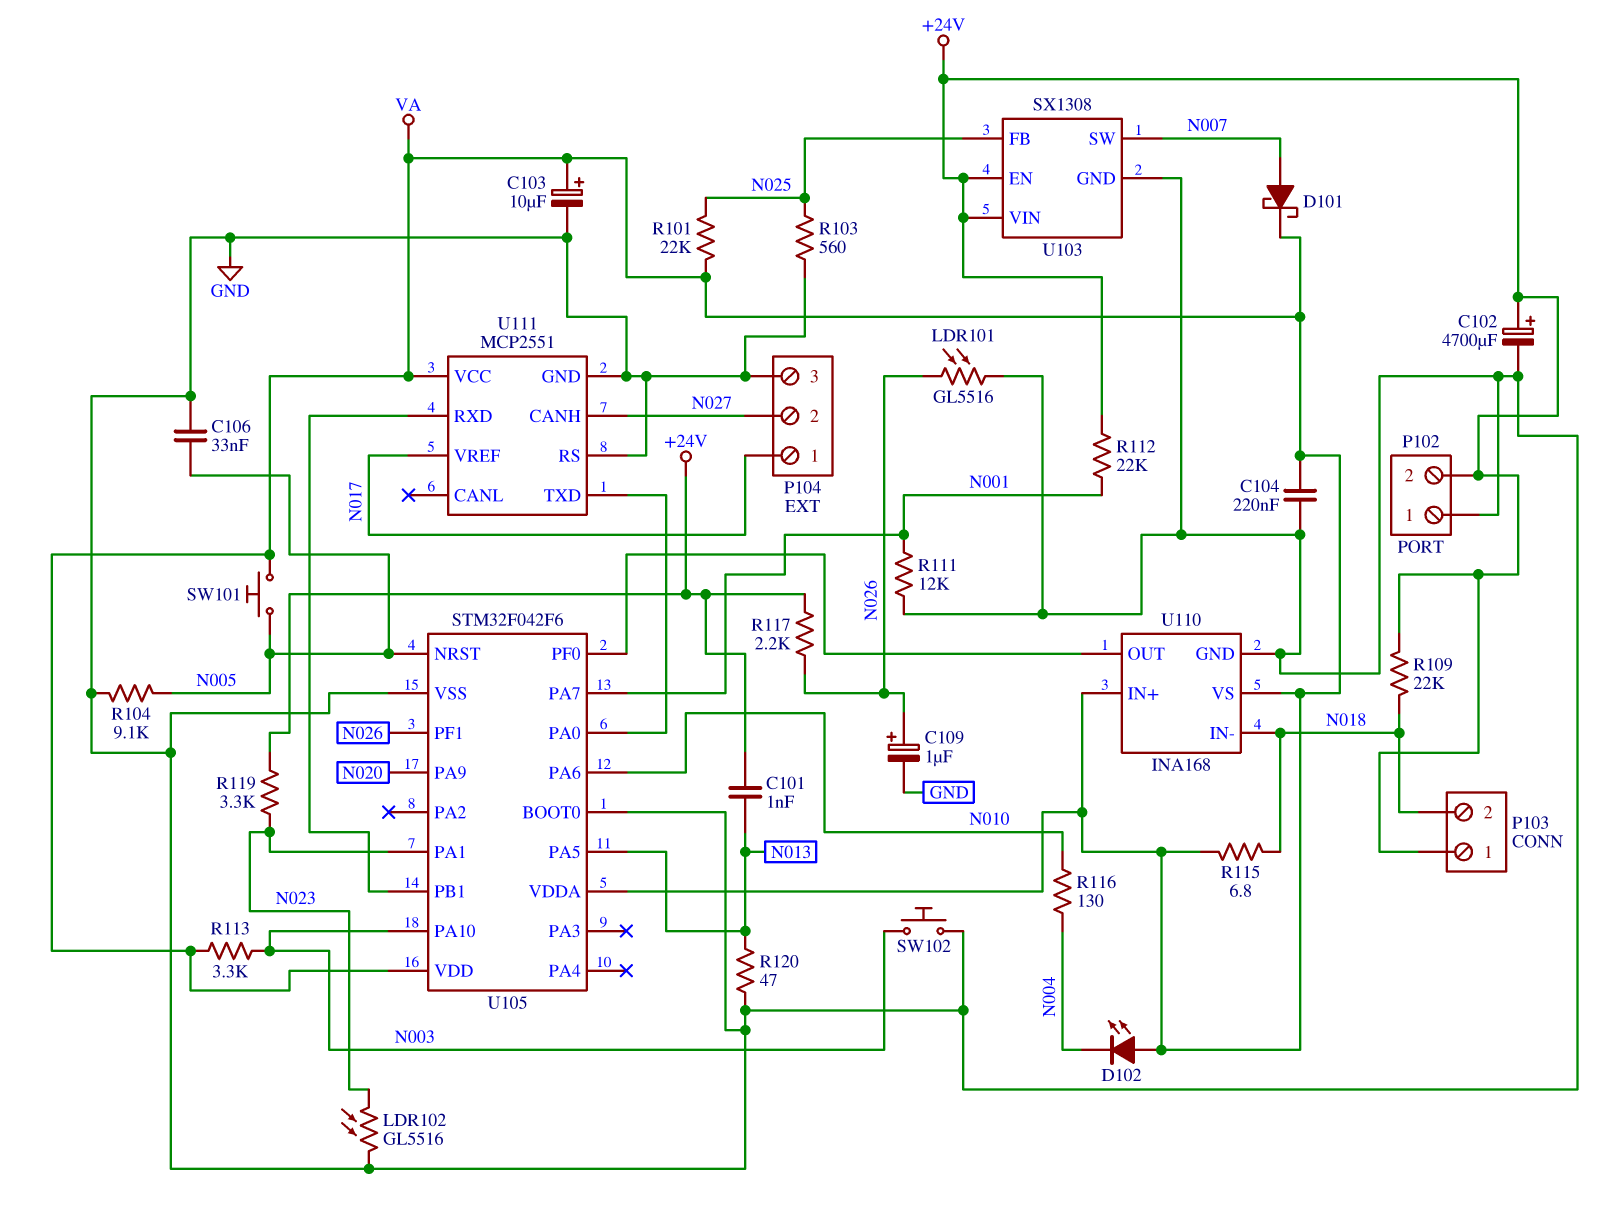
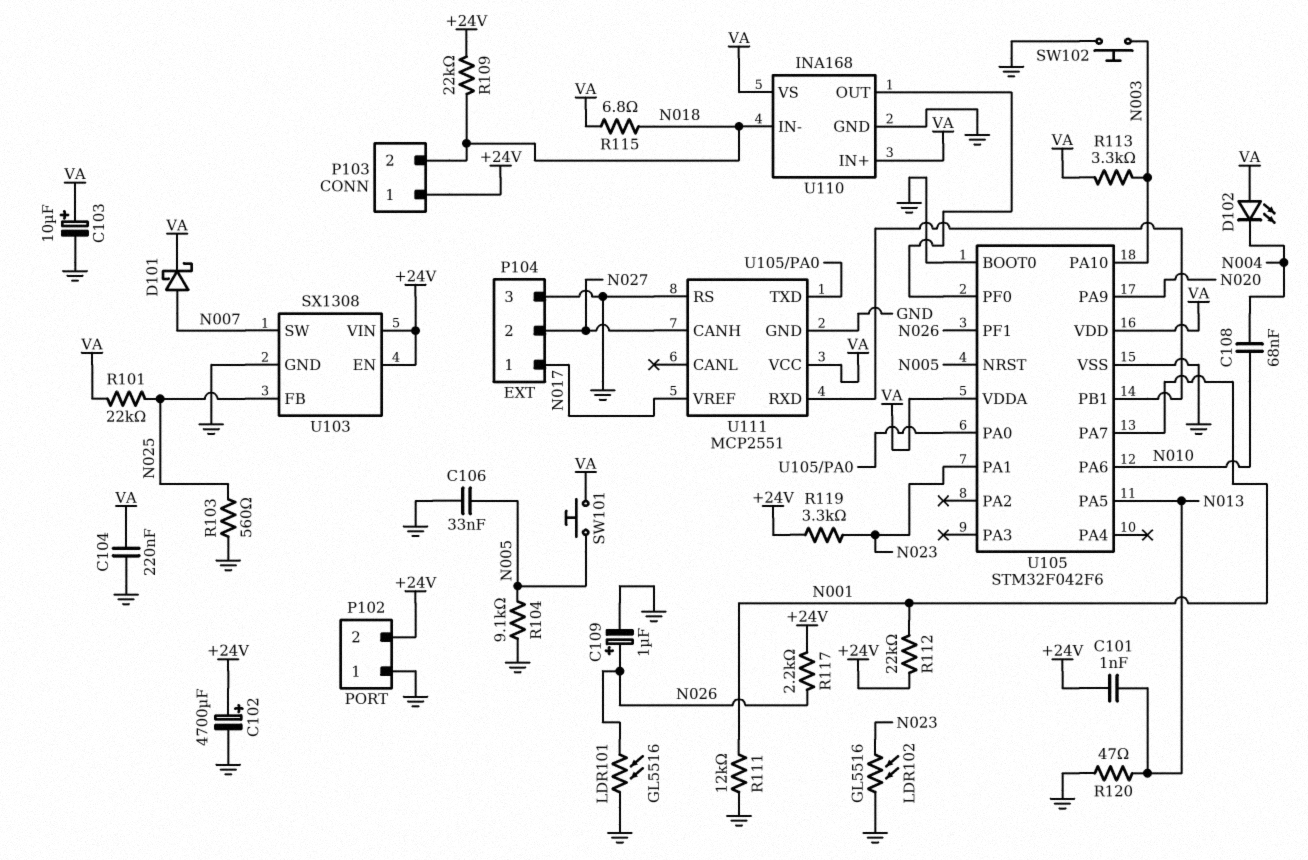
C108: none -> 68nF (N004, N010)
R116: 130 (N004, N010) -> none

